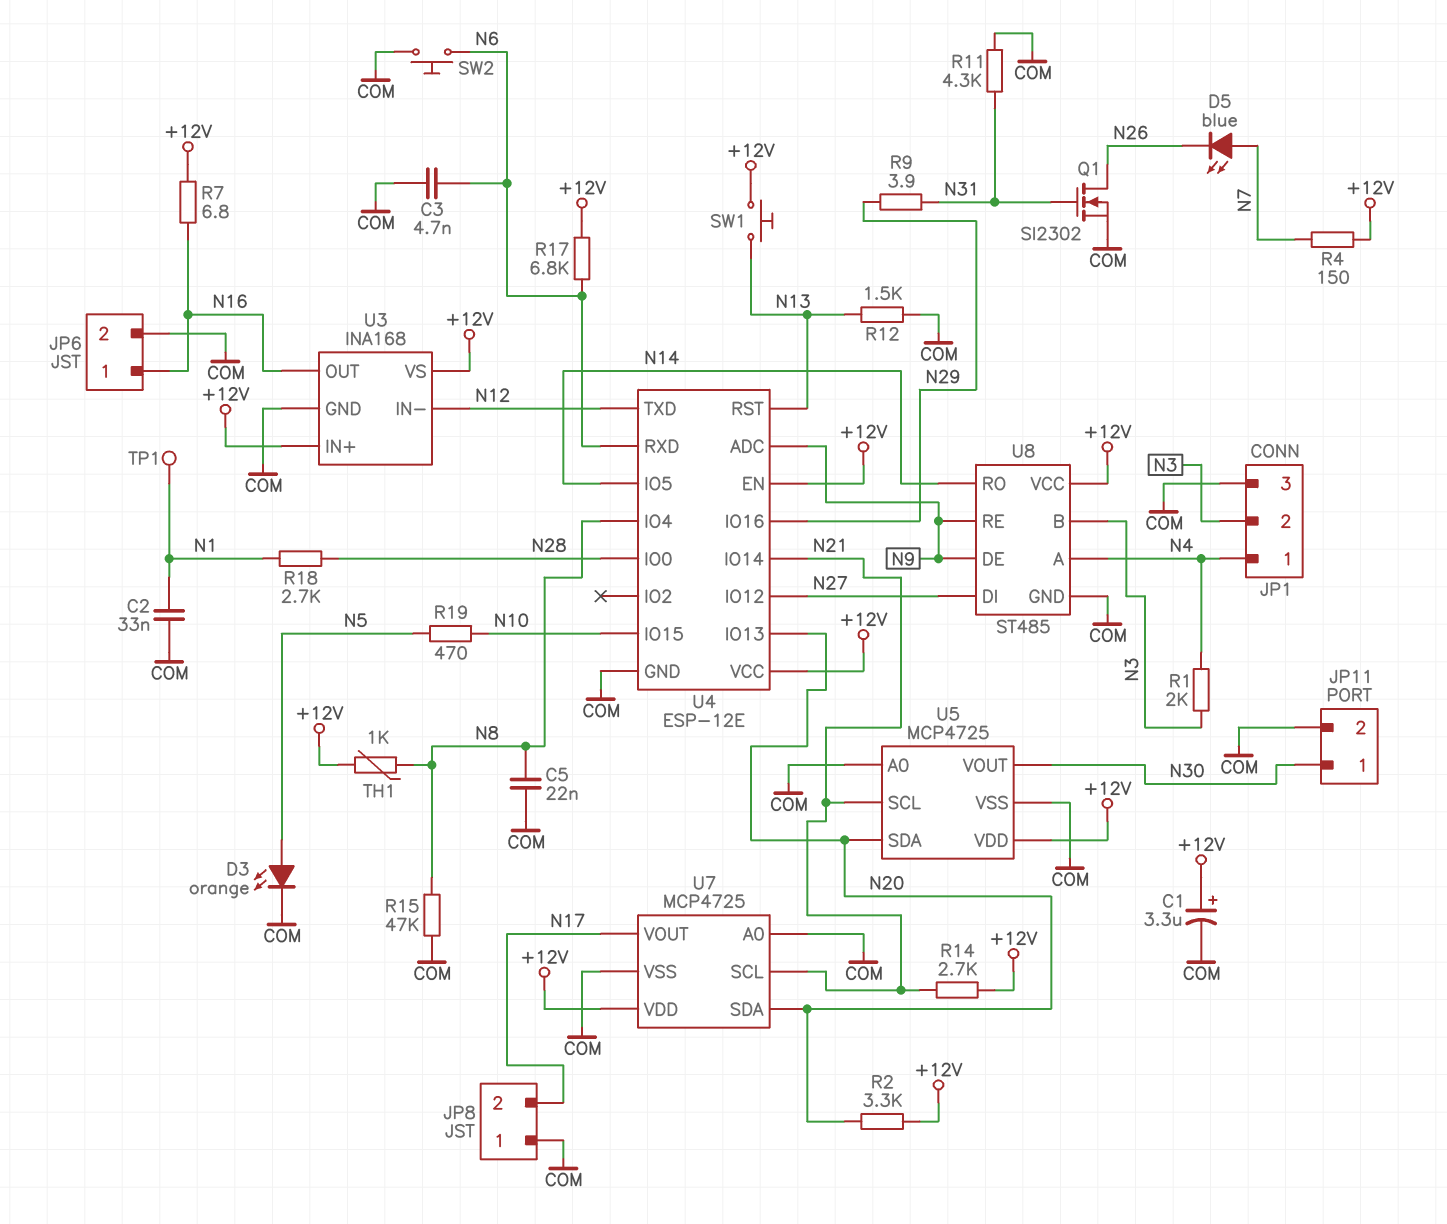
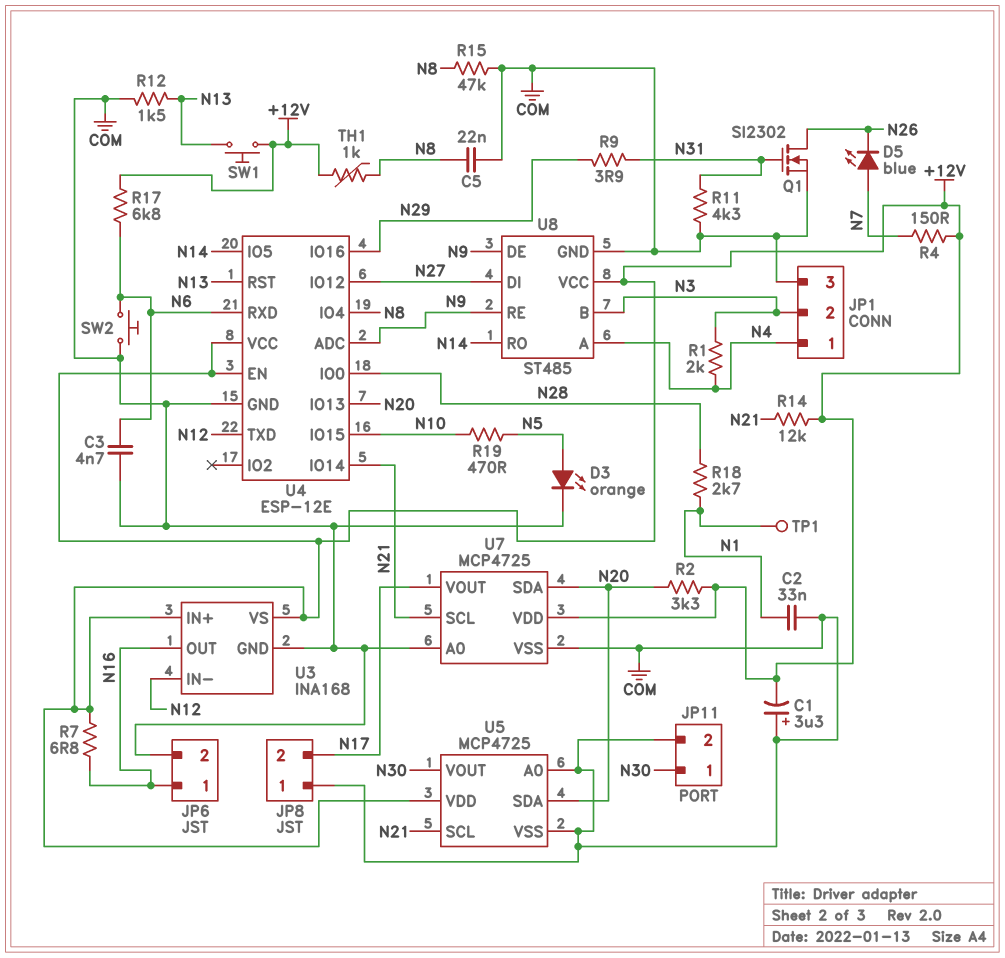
C1: 3.3uF (plus +12V, minus COM) -> 3.3uF (plus COM, minus +12V)
R14: 2.7k (+12V, N21) -> 12k (+12V, N21)

